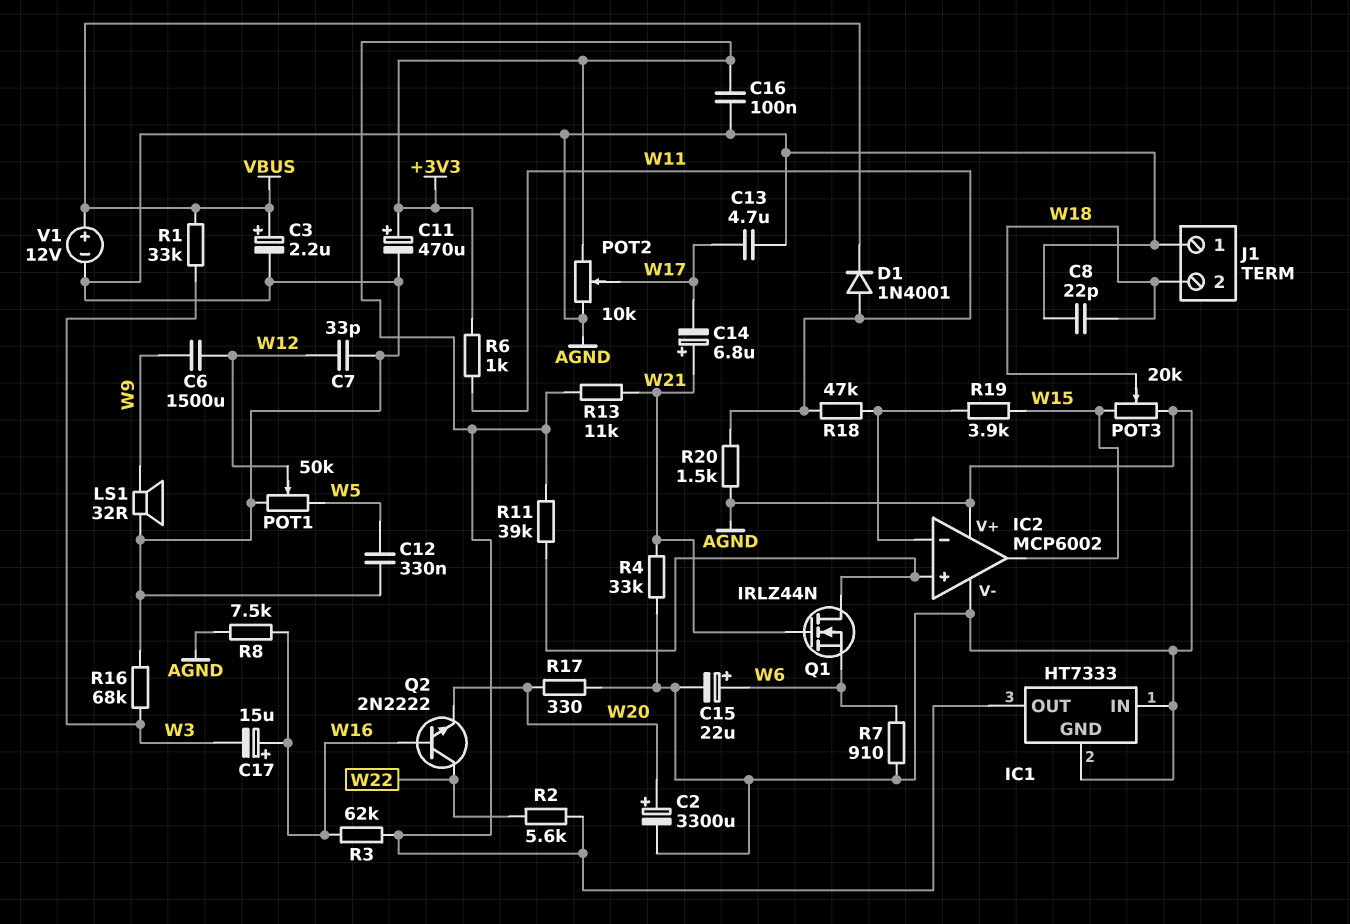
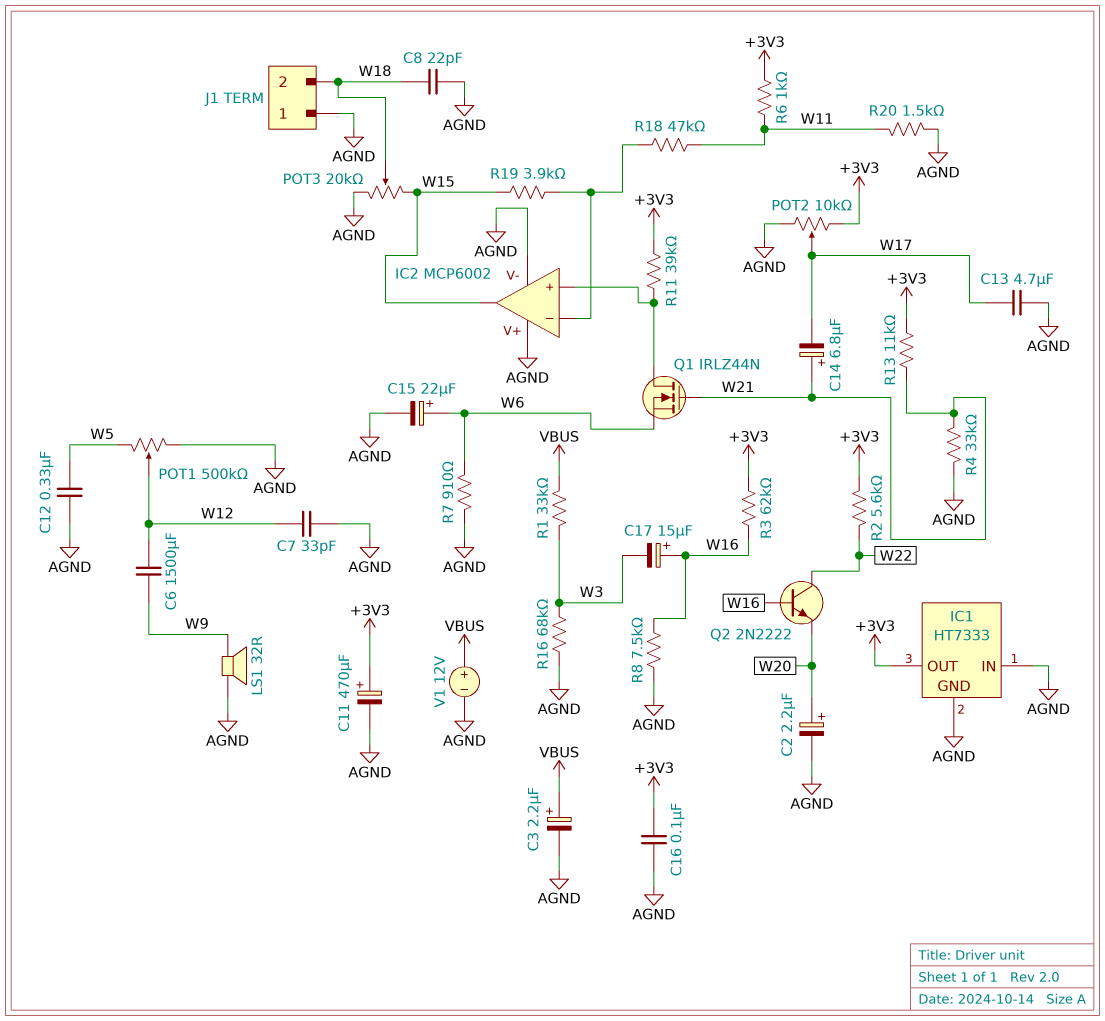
C2: 3300uF (plus W20, minus AGND) -> 2.2uF (plus W20, minus AGND)
D1: diode 1N4001 (A W11, K VBUS) -> none
POT1: 50k (AGND, W5, wiper W12) -> 500k (AGND, W5, wiper W12)
R17: 330 (AGND, W20) -> none

